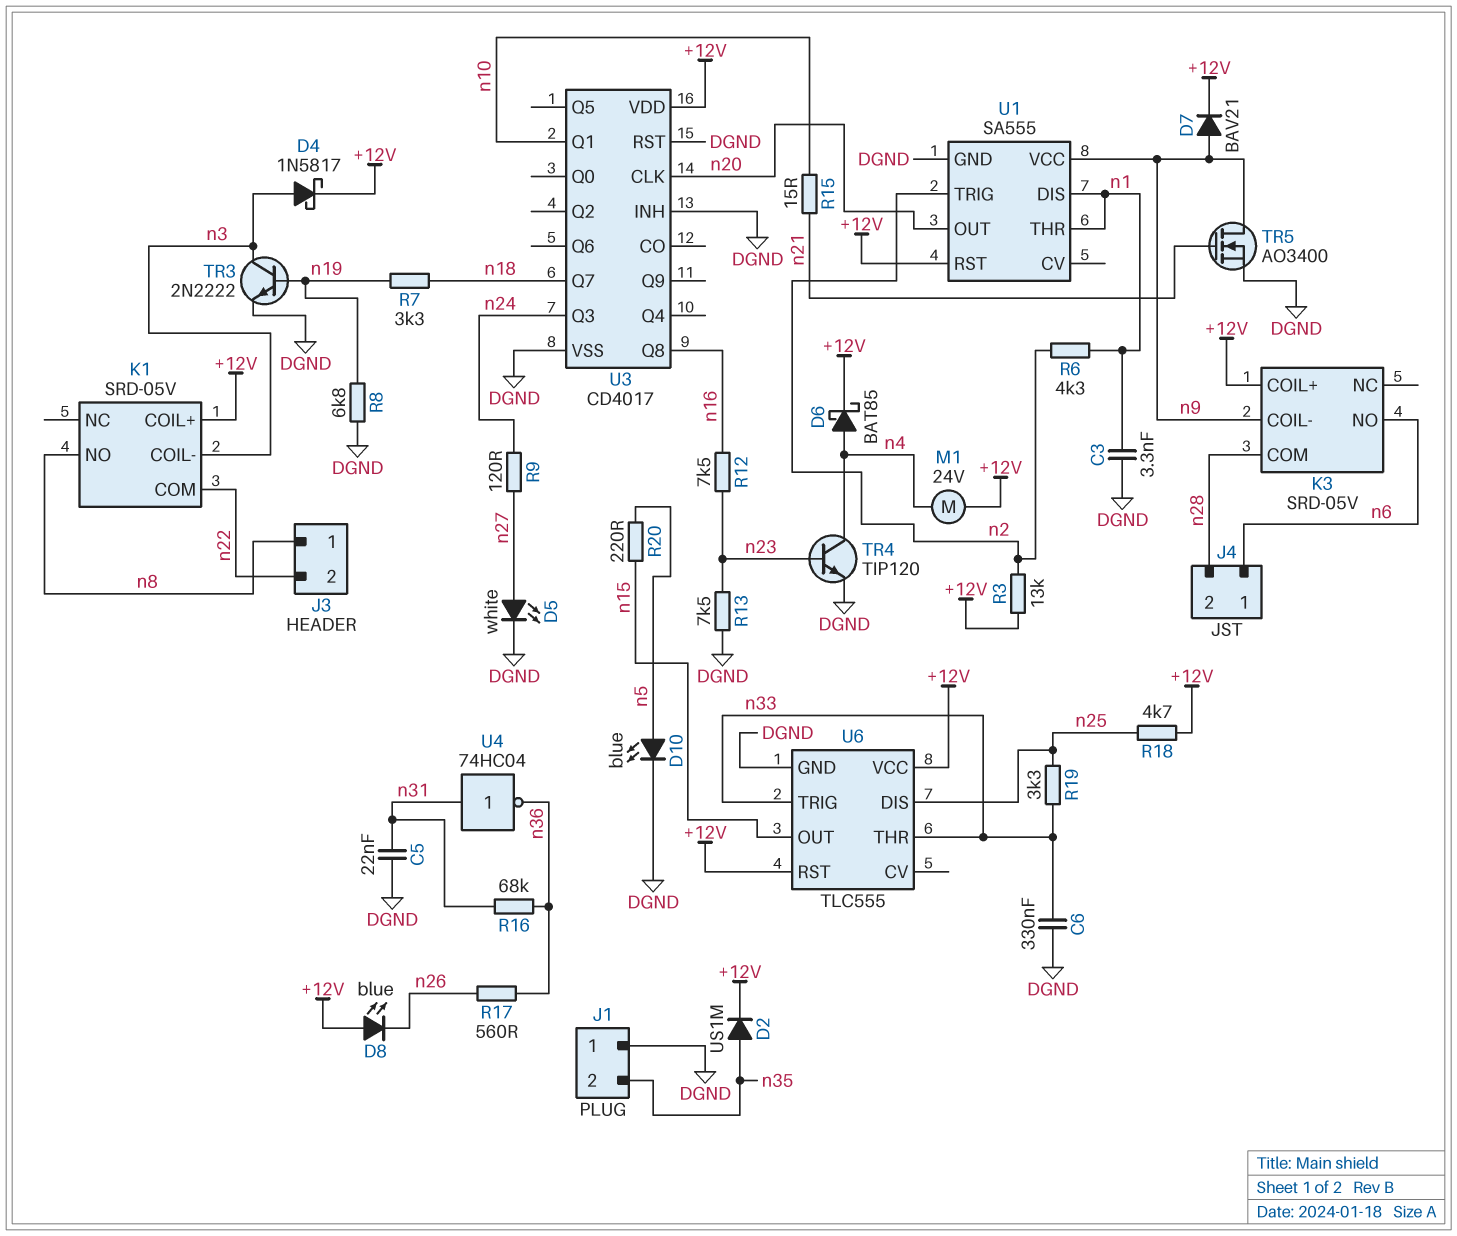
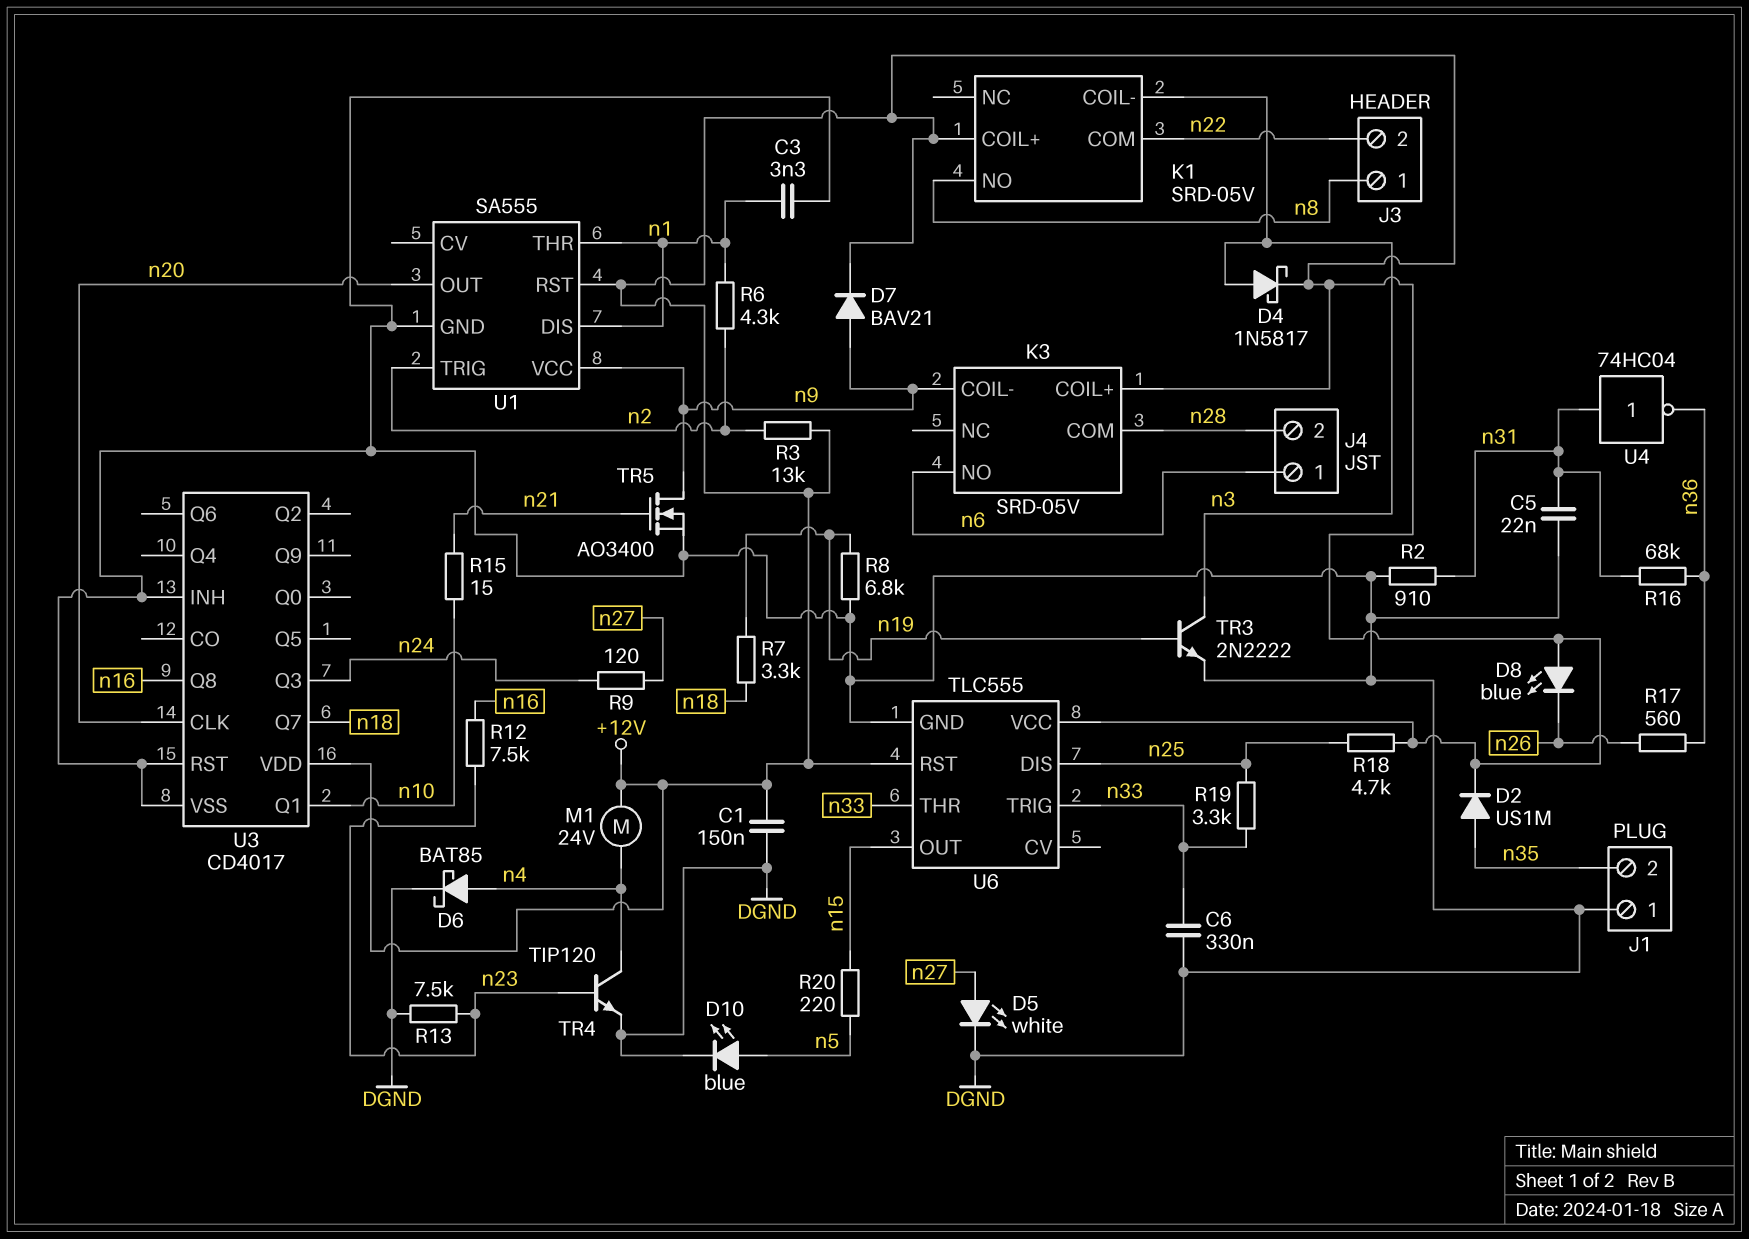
C1: none -> 150nF (+12V, DGND)
D6: schottky BAT85 (A n4, K +12V) -> schottky BAT85 (A n4, K DGND)
R2: none -> 910 (DGND, n31)

